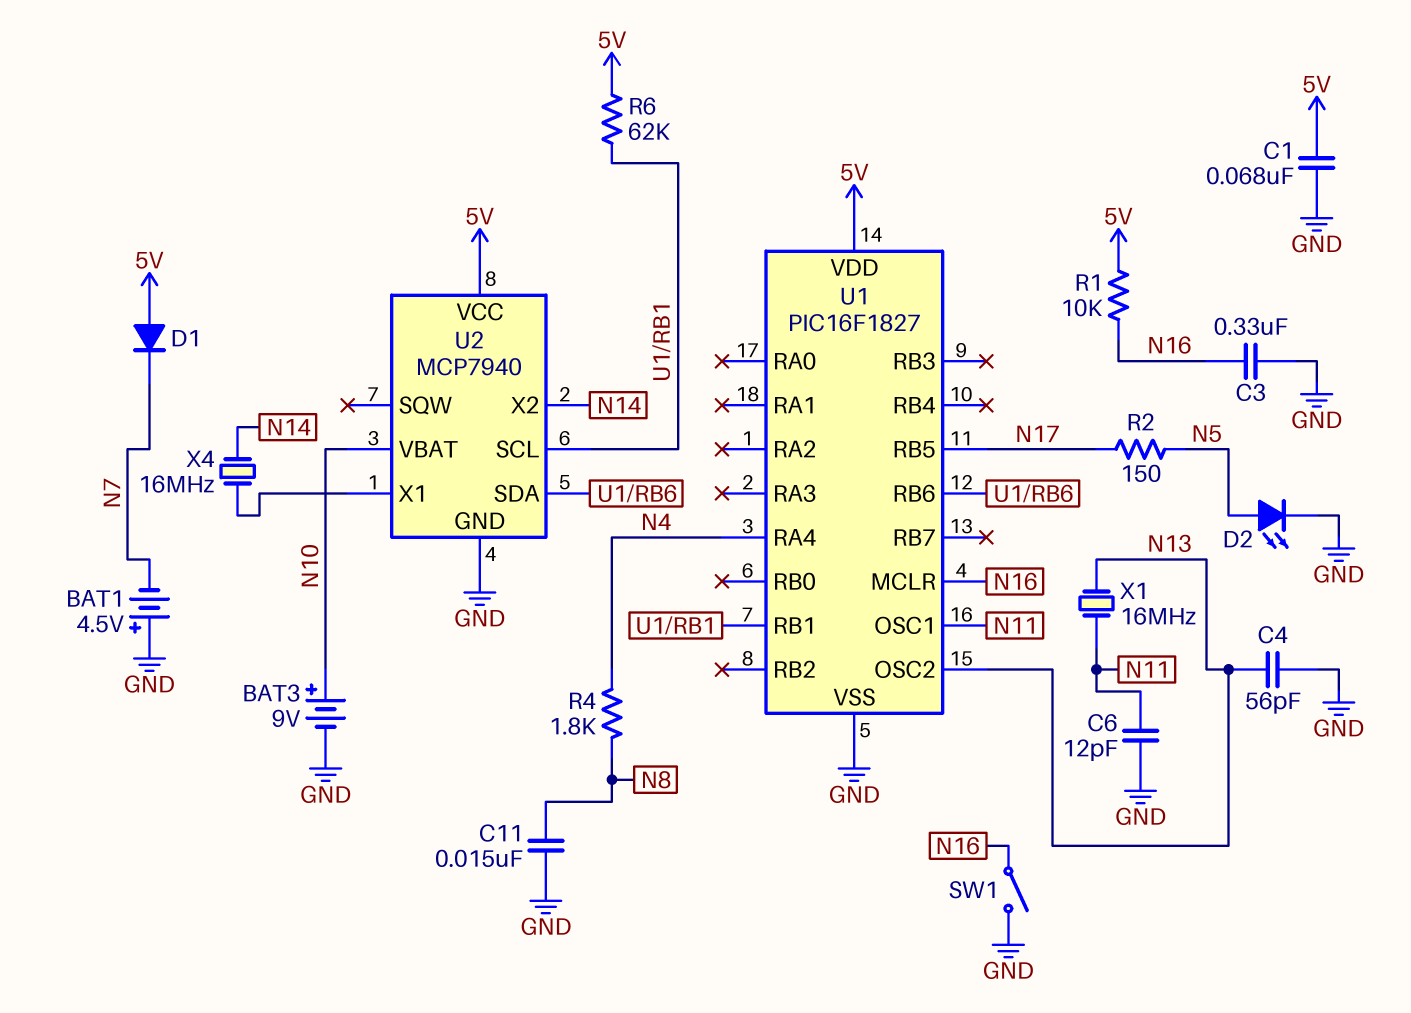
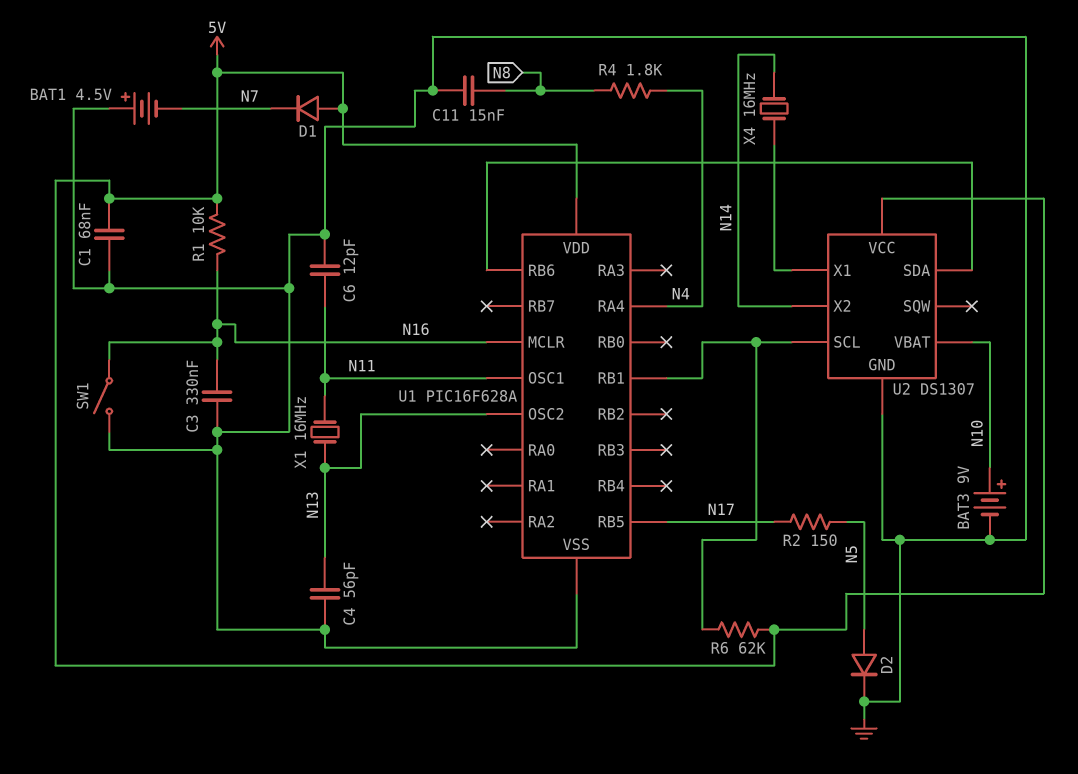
D2: LED (A N5, K GND) -> diode (A N5, K GND)
U1: PIC16F1827 -> PIC16F628A
U2: MCP7940 -> DS1307

